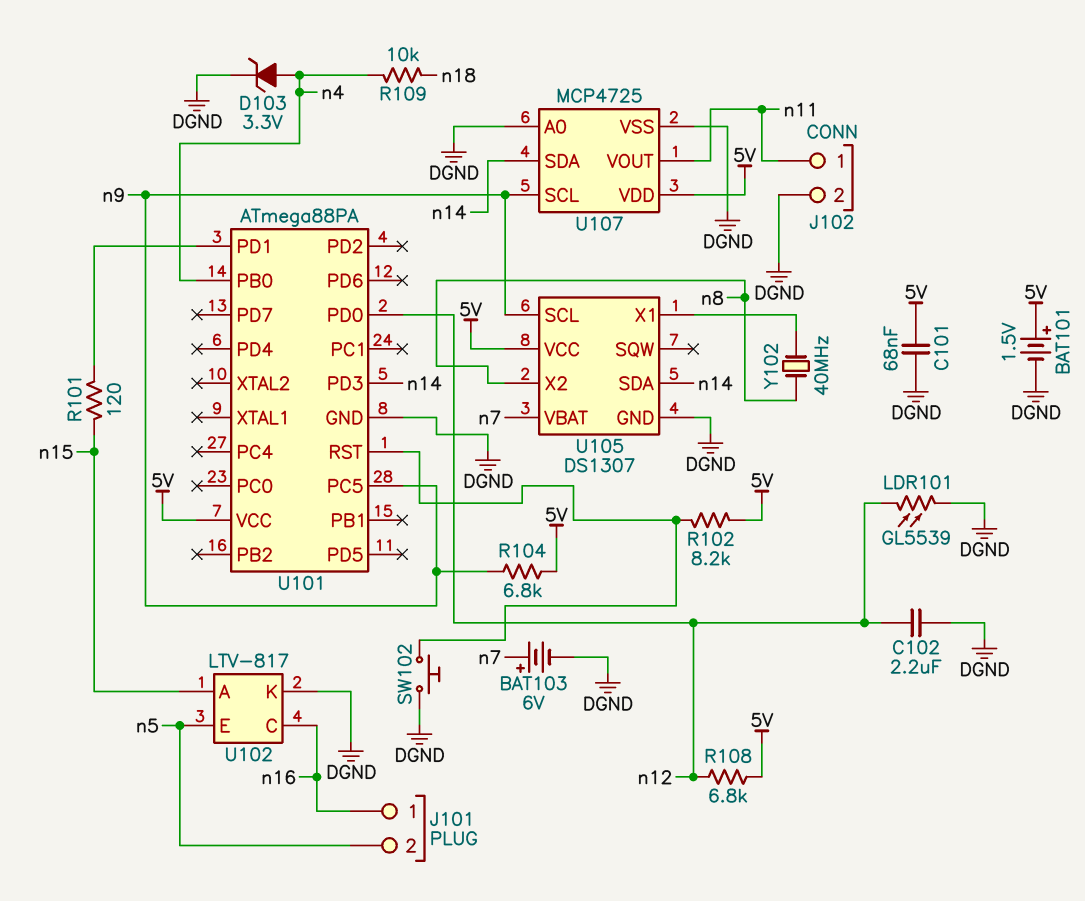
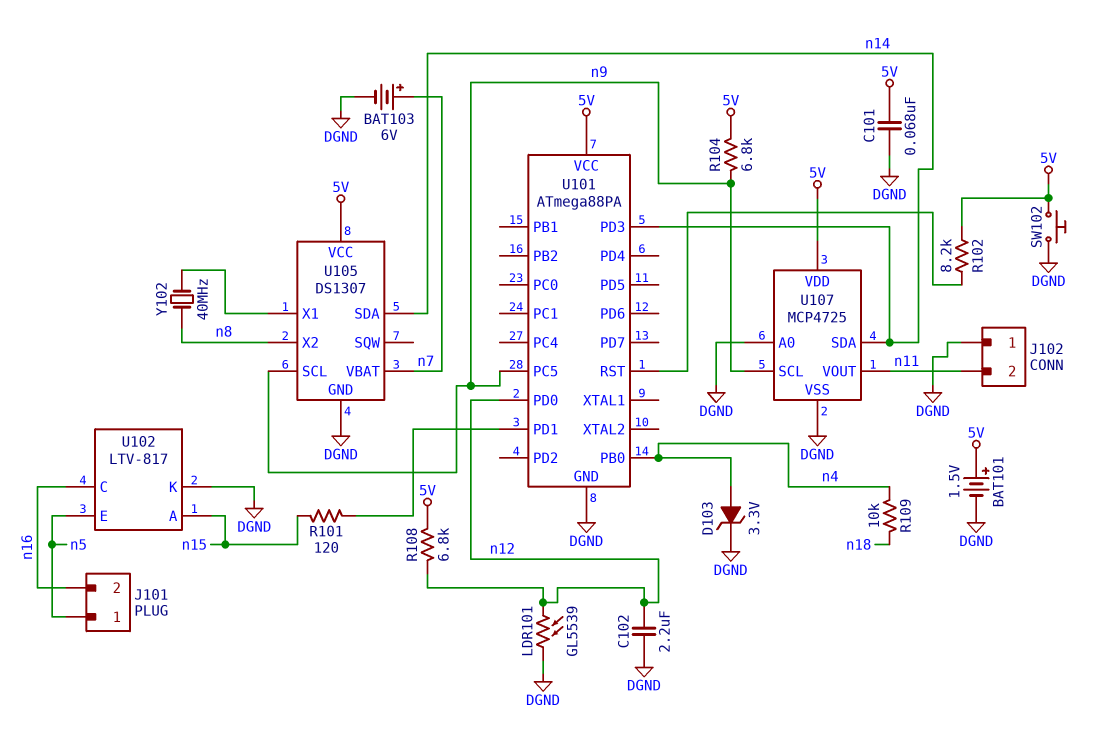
J101 pin 1: n16 -> n5
J101 pin 2: n5 -> n16
J102 pin 1: n11 -> DGND
J102 pin 2: DGND -> n11
SW102: button (DGND, U101/RST) -> button (5V, DGND)

